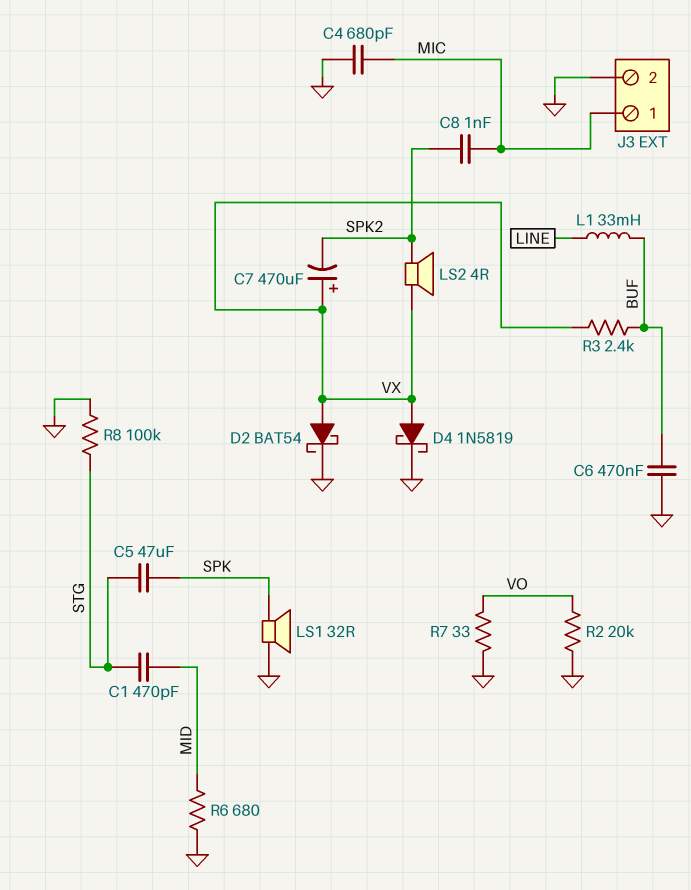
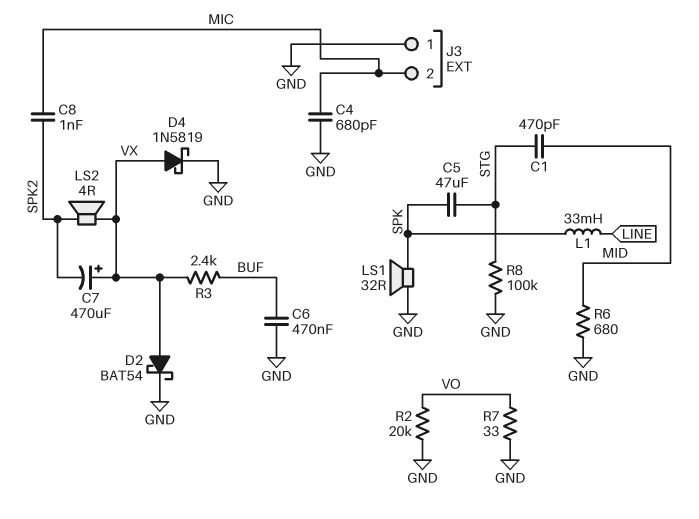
J3 pin 1: MIC -> GND
J3 pin 2: GND -> MIC
L1: 33mH (BUF, LINE) -> 33mH (LINE, SPK)

